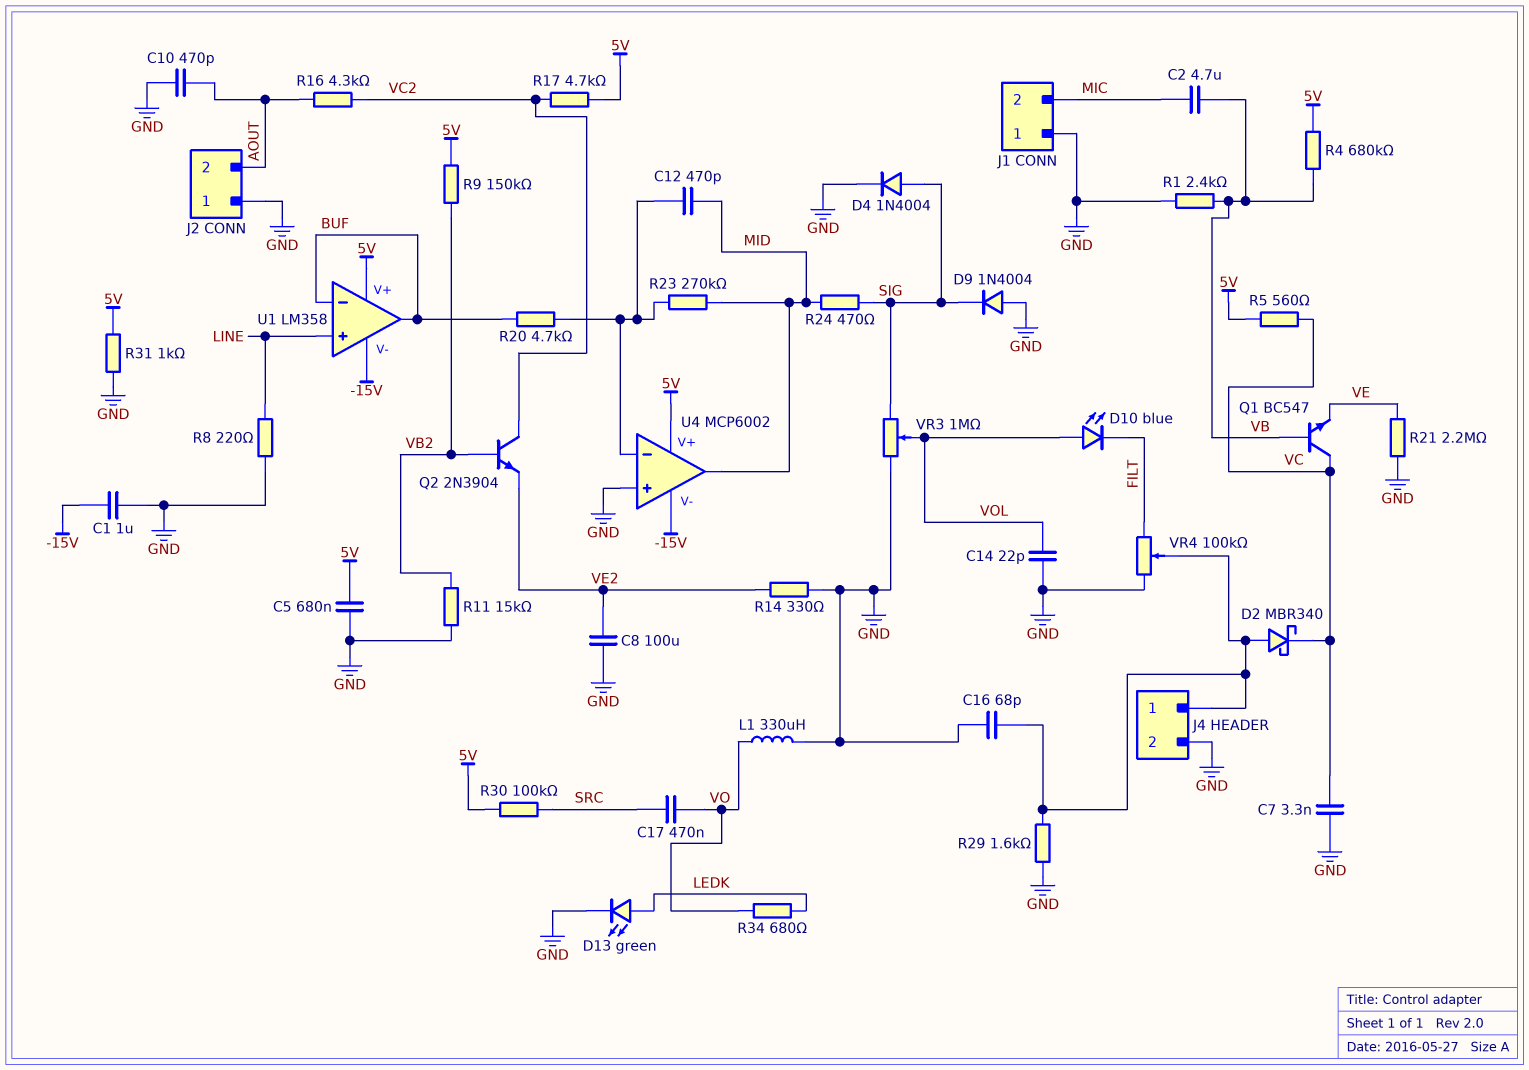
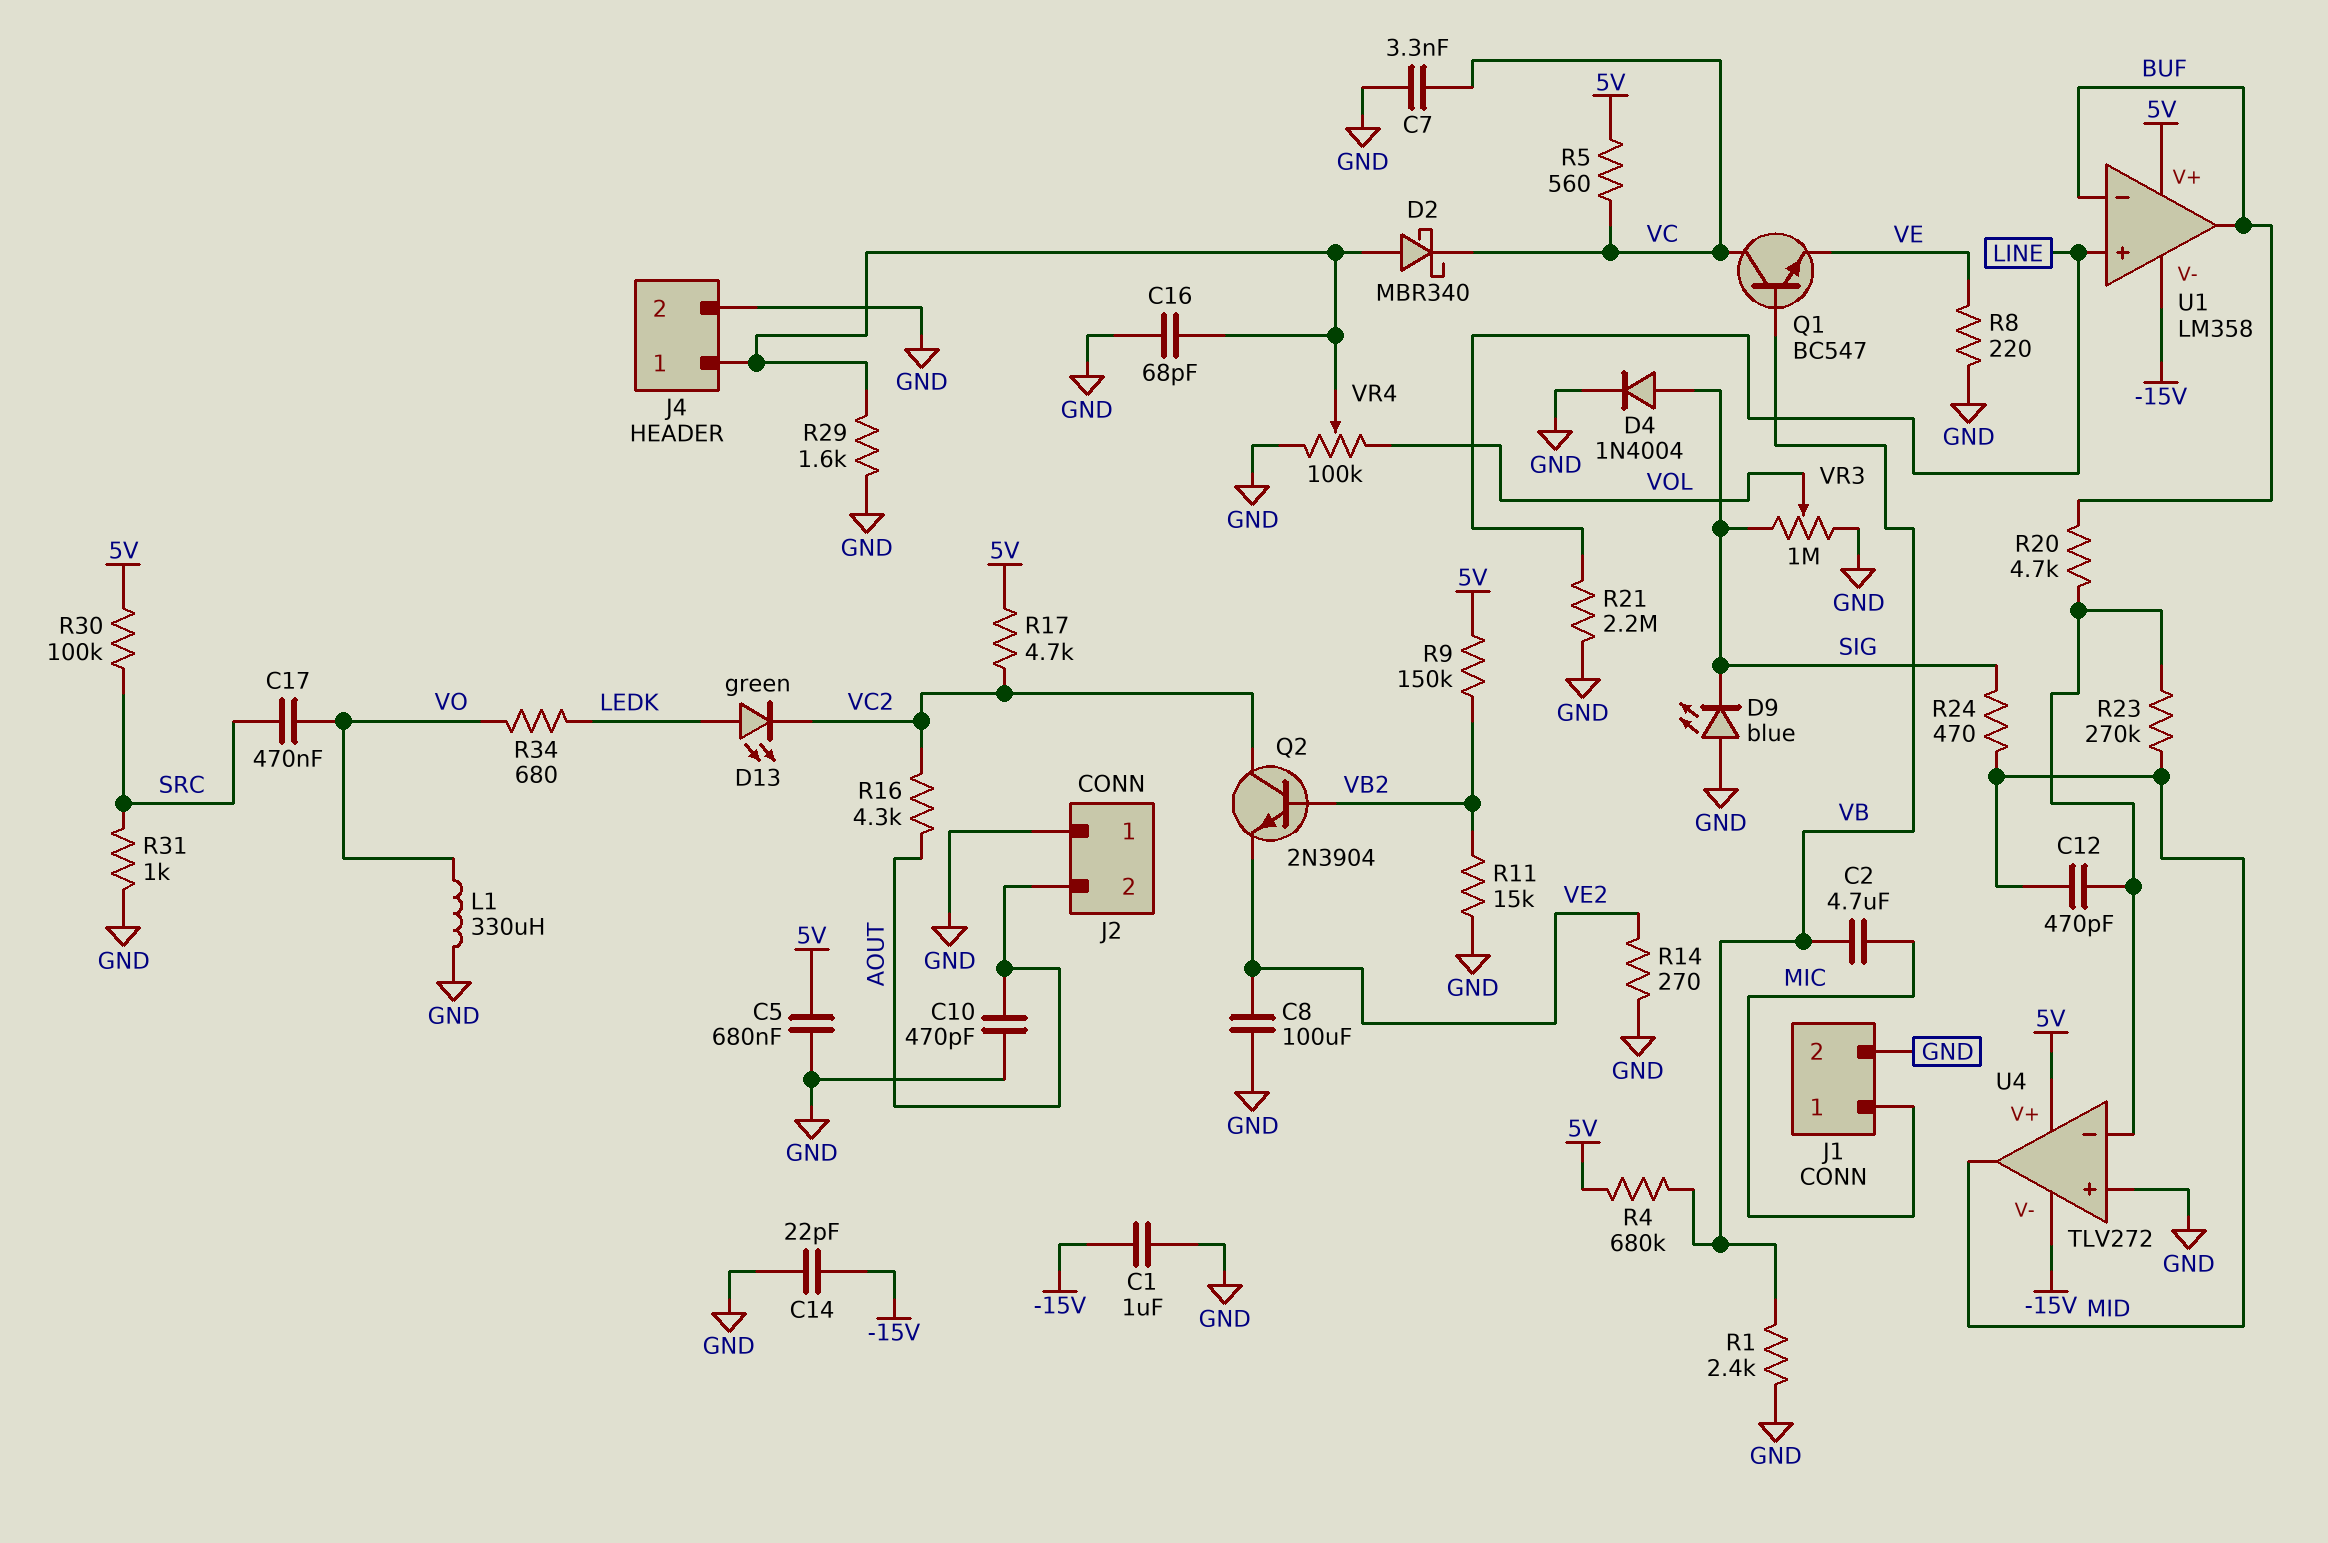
C14: 22pF (GND, VOL) -> 22pF (-15V, GND)
D9: diode 1N4004 (A GND, K SIG) -> LED blue (A GND, K SIG)
D10: LED blue (A VOL, K FILT) -> none
D13: LED green (A LEDK, K GND) -> LED green (A LEDK, K VC2)
J1 pin 1: GND -> MIC
J1 pin 2: MIC -> GND
R8: 220 (GND, LINE) -> 220 (GND, VE)
R14: 330 (GND, VE2) -> 270 (GND, VE2)
R21: 2.2M (GND, VE) -> 2.2M (GND, LINE)
R31: 1k (5V, GND) -> 1k (GND, SRC)
U4: MCP6002 -> TLV272
VR4: 100k (FILT, GND, wiper J4/1) -> 100k (GND, VOL, wiper J4/1)

